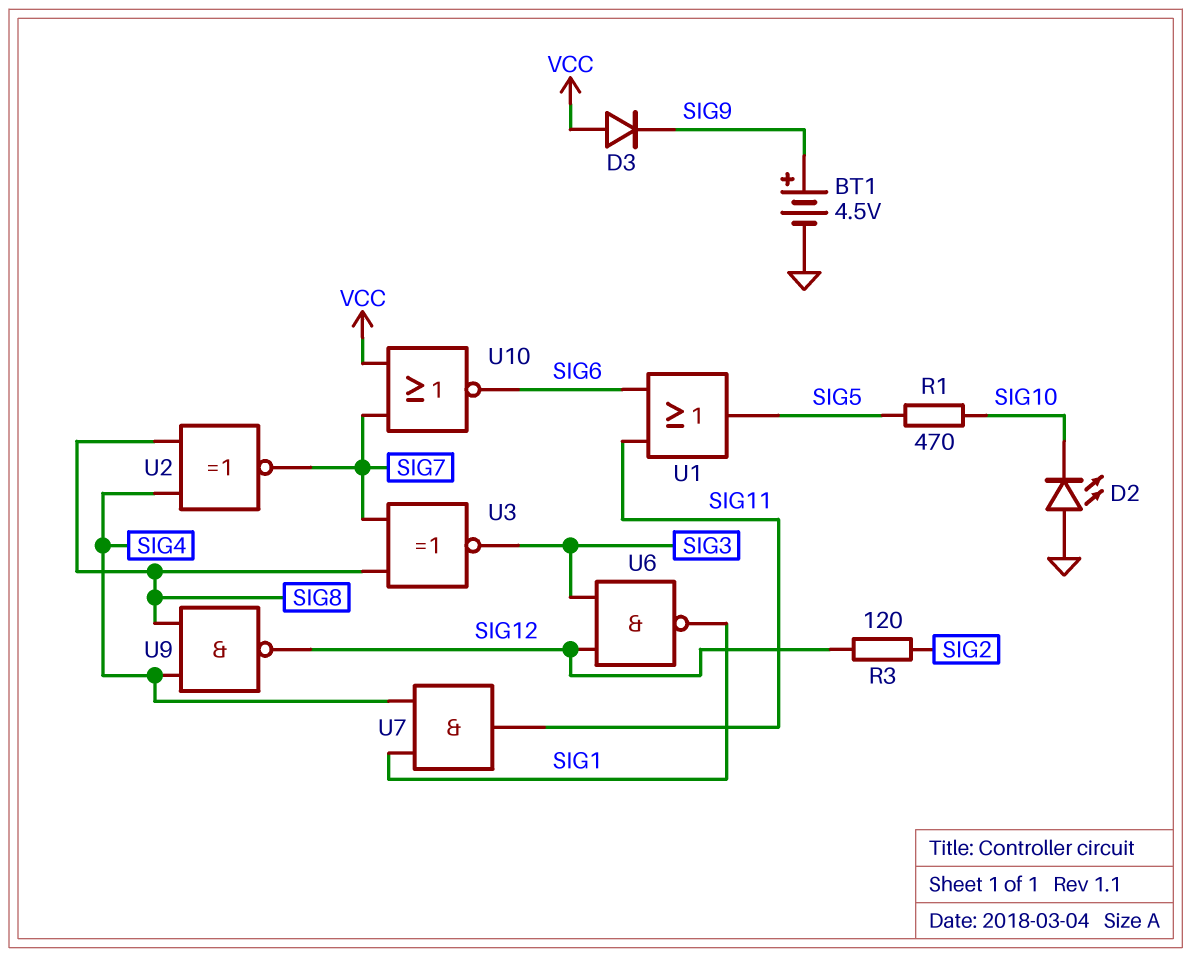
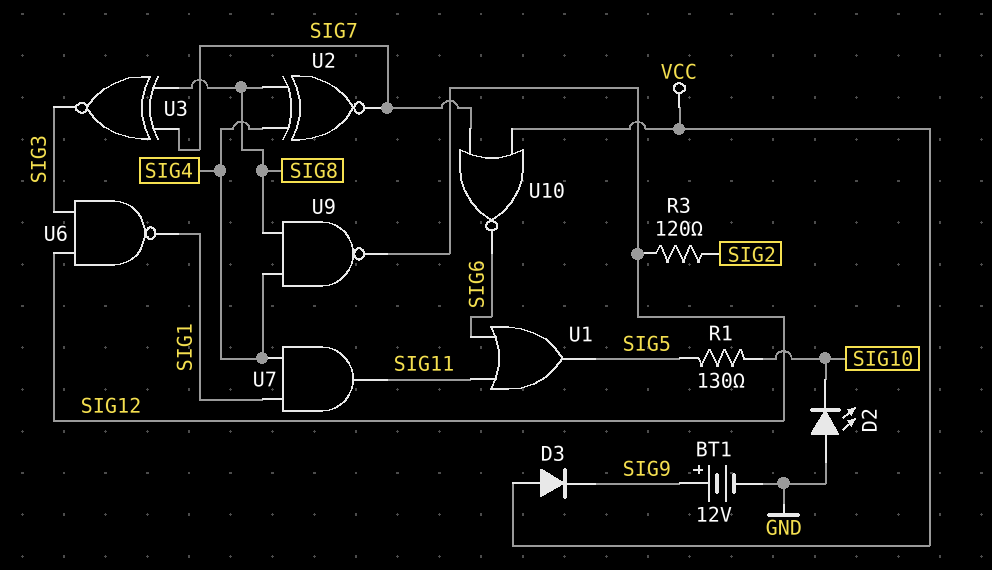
BT1: 4.5V (plus SIG9, minus GND) -> 12V (plus SIG9, minus GND)
R1: 470 (SIG5, SIG10) -> 130 (SIG5, SIG10)

